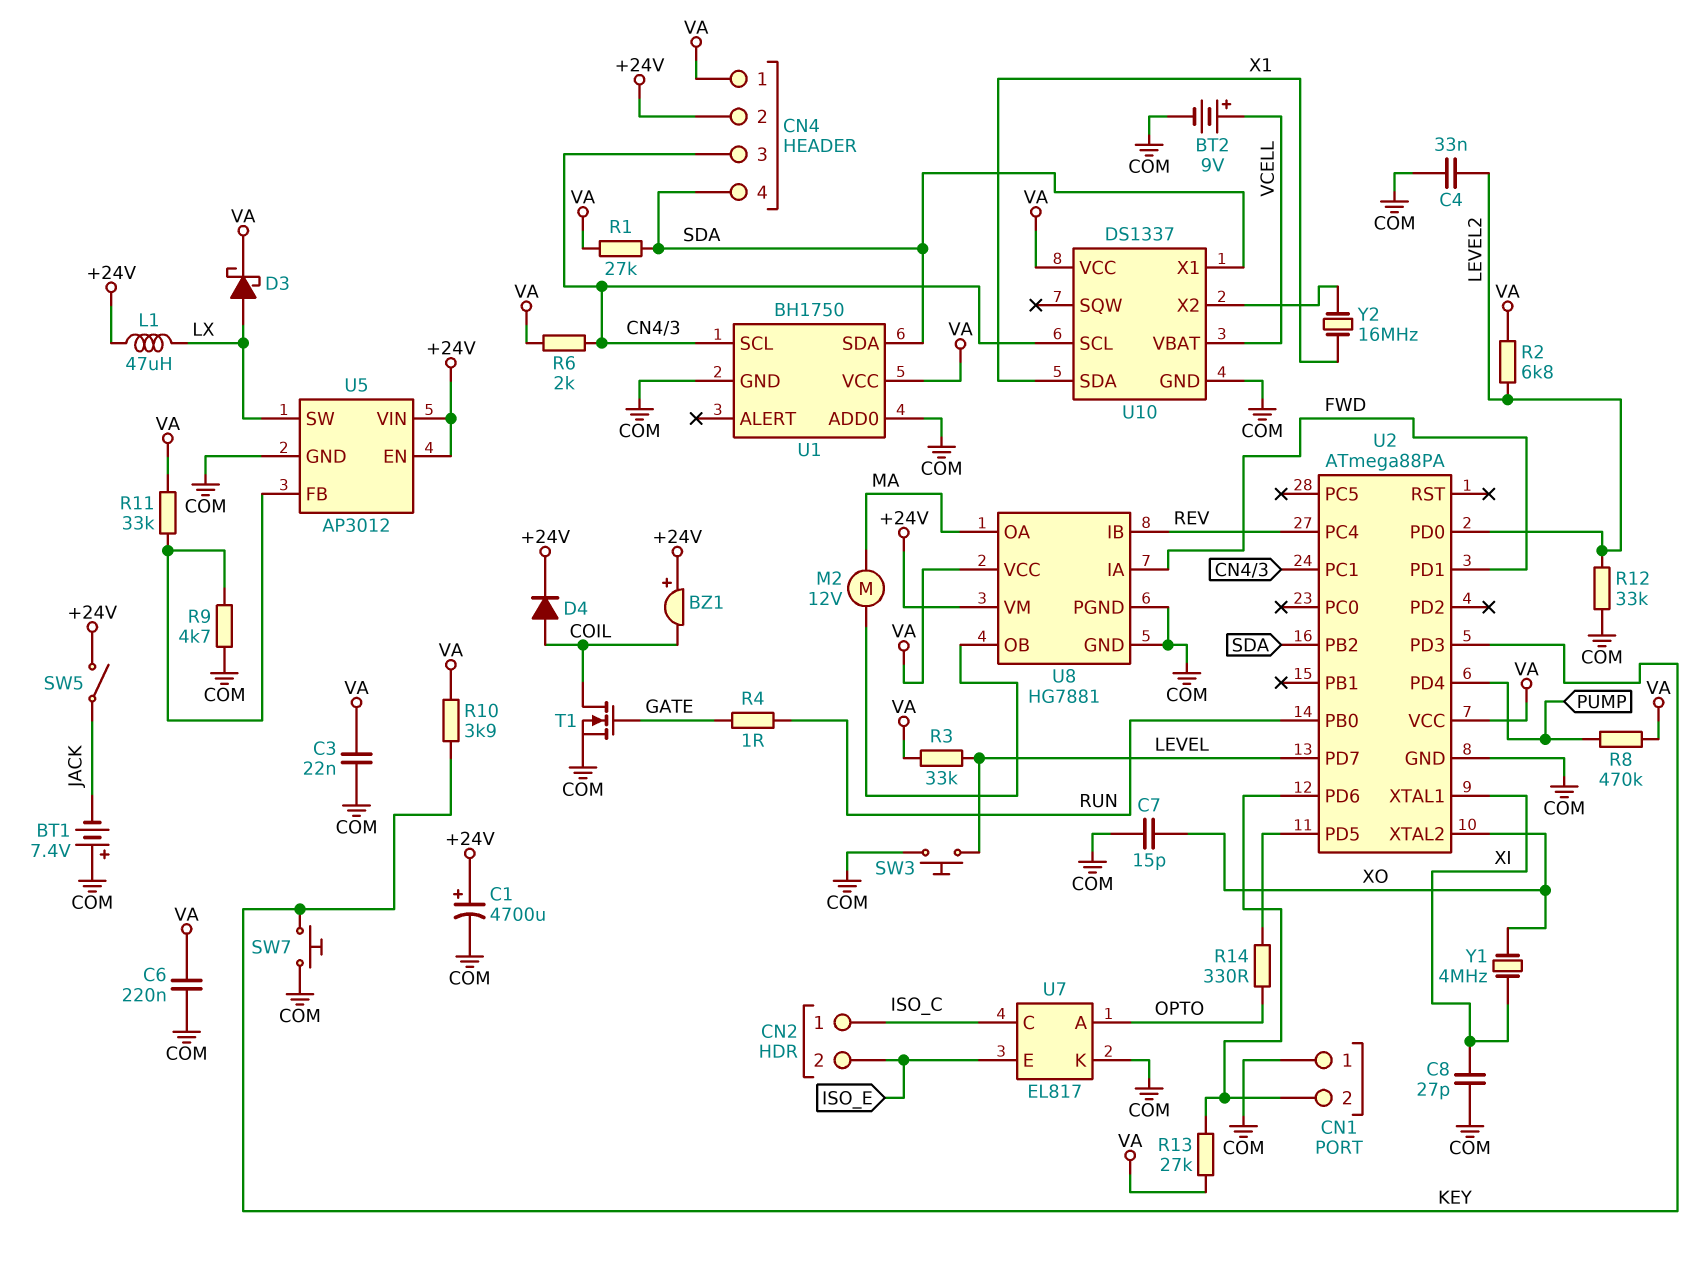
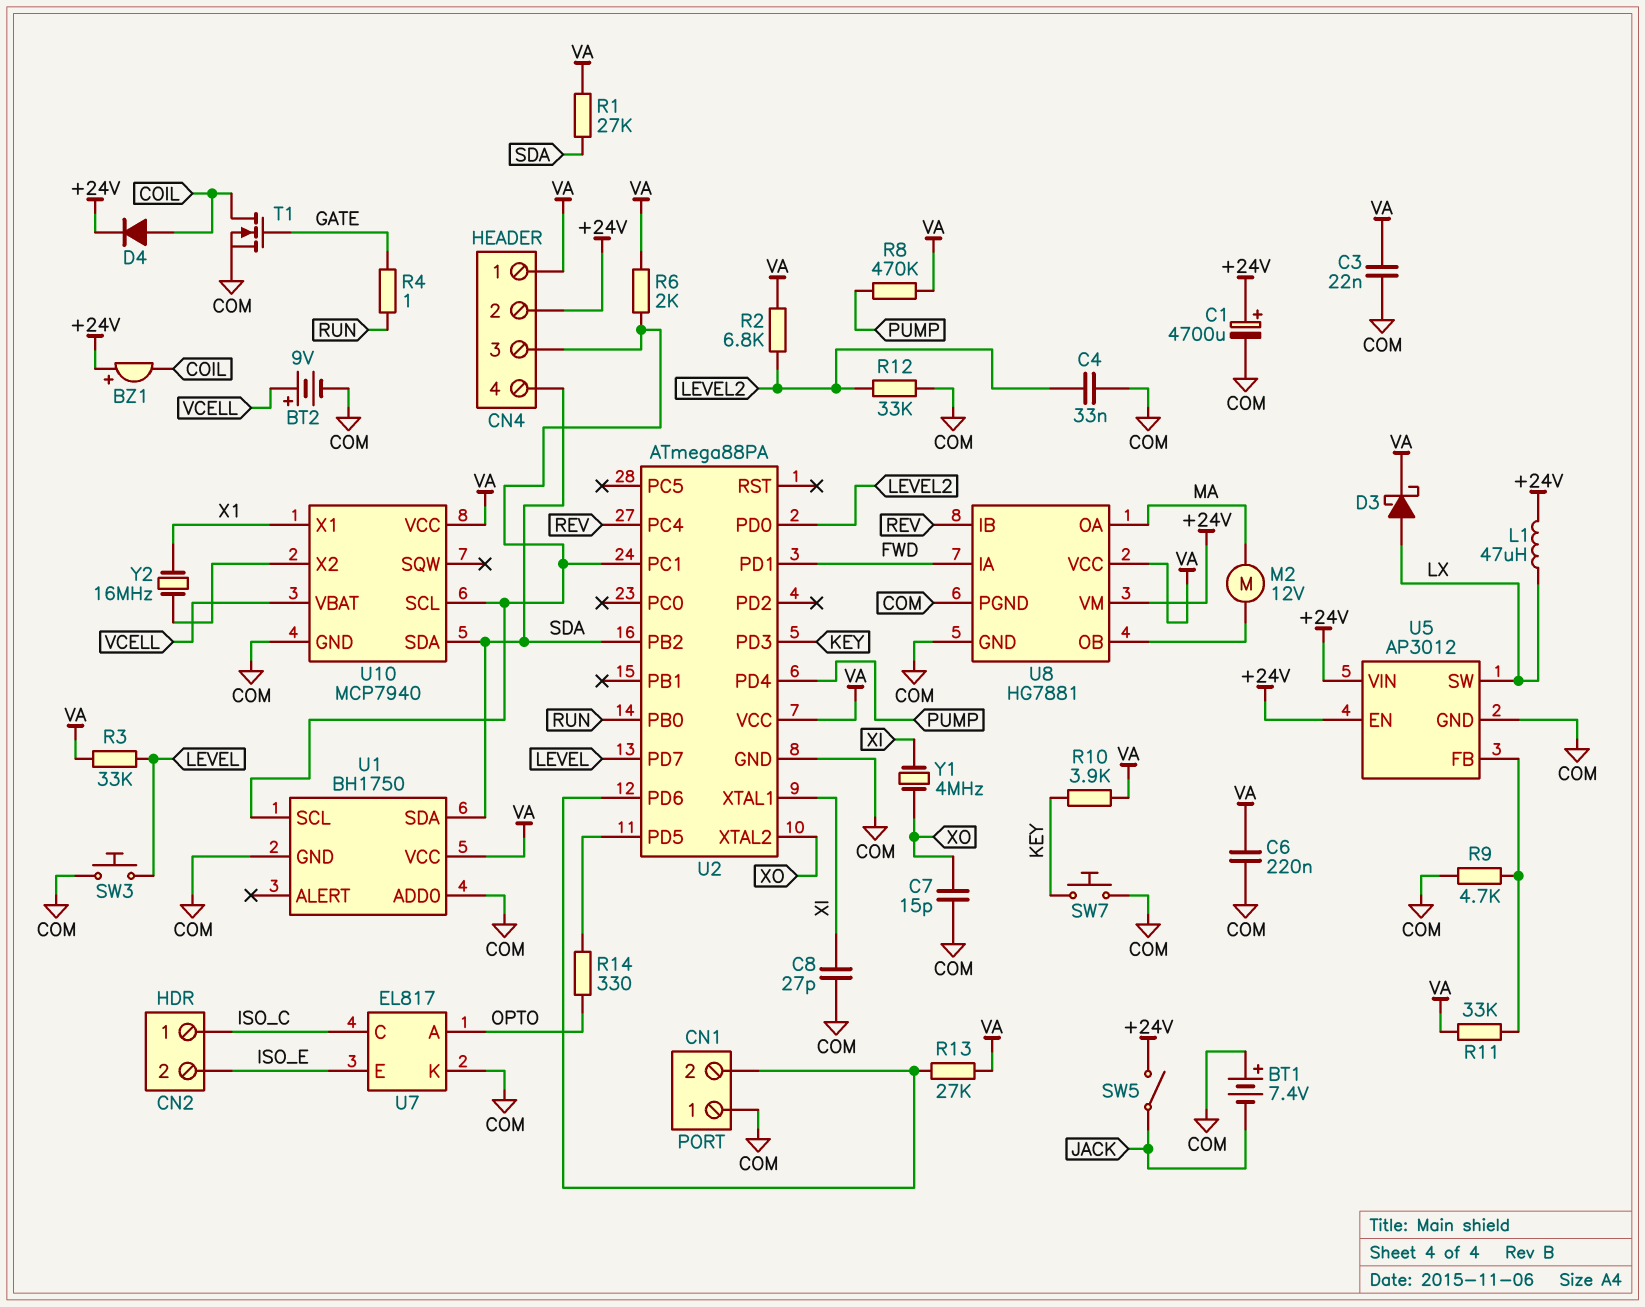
U10: DS1337 -> MCP7940
U10 pin SDA: X1 -> SDA
U10 pin X1: SDA -> X1

